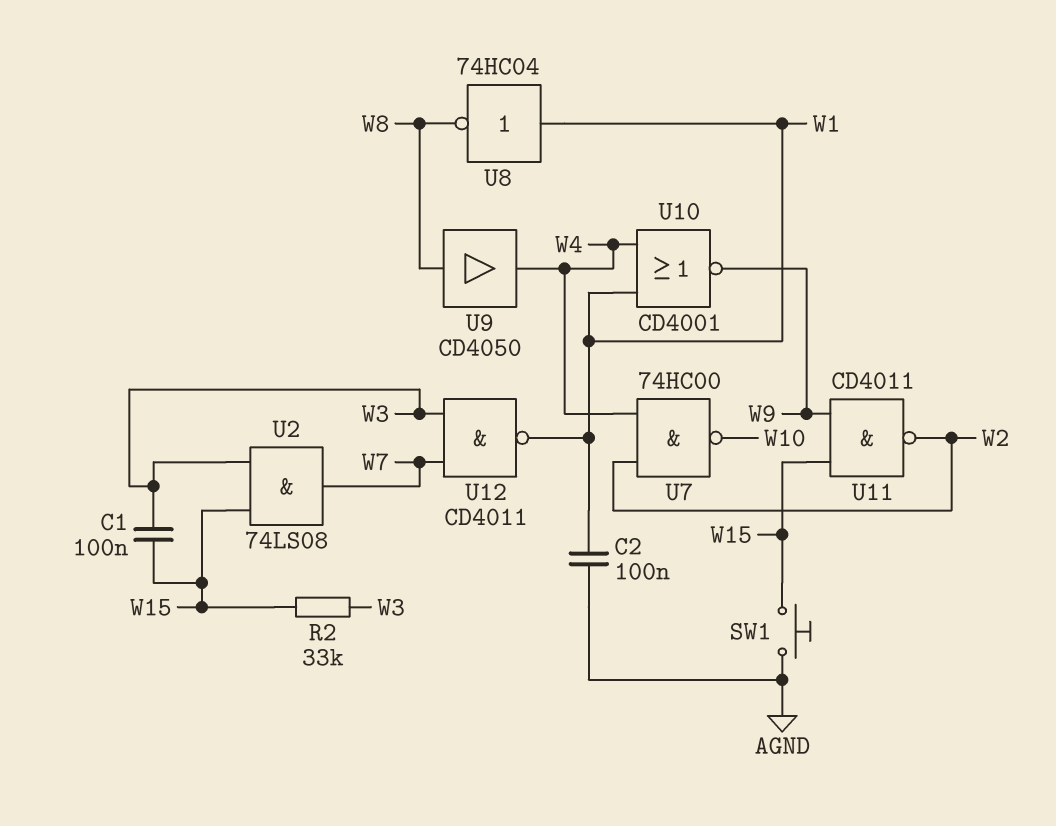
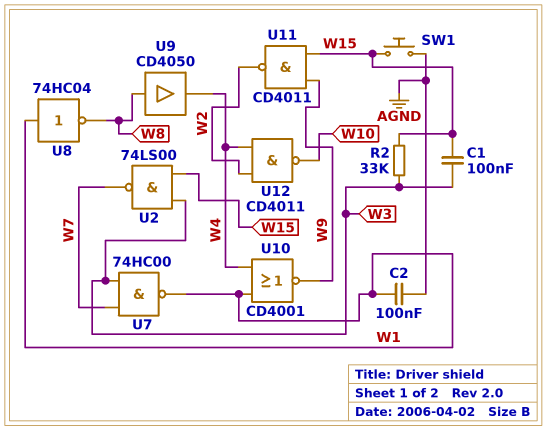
U2: AND 74LS08 (in W3, in W15, out W7) -> NAND 74LS00 (in W3, in W15, out W7)
U7: NAND 74HC00 (in W2, in W4, out W10) -> NAND 74HC00 (in W3, in W7, out W1)
U12: NAND CD4011 (in W3, in W7, out W1) -> NAND CD4011 (in W2, in W4, out W10)

